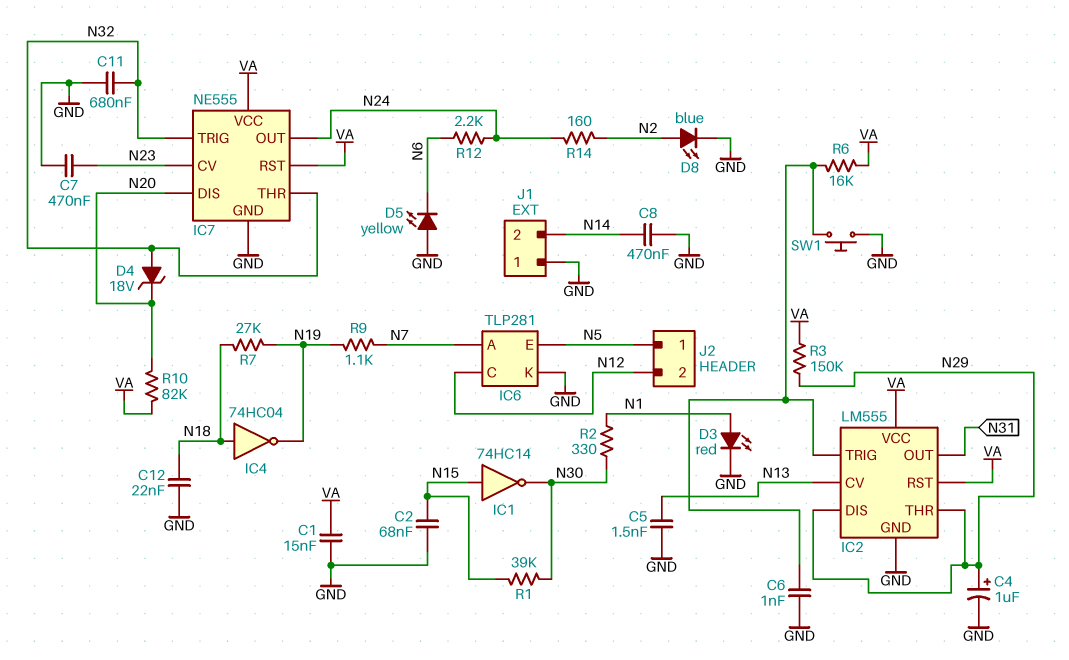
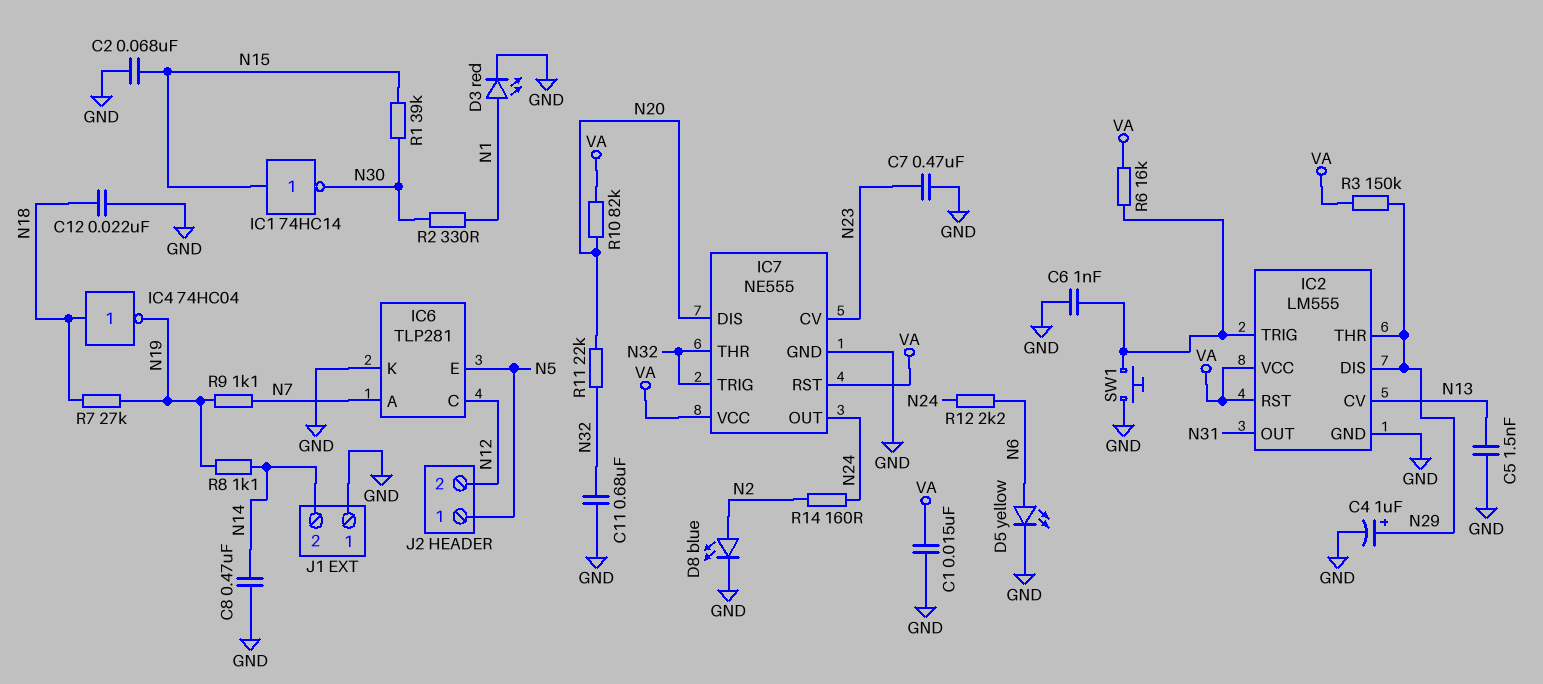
D4: zener 18V (A N32, K N20) -> none
D5: LED yellow (A GND, K N6) -> LED yellow (A N6, K GND)
R8: none -> 1.1k (N14, N19)
R11: none -> 22k (N20, N32)

